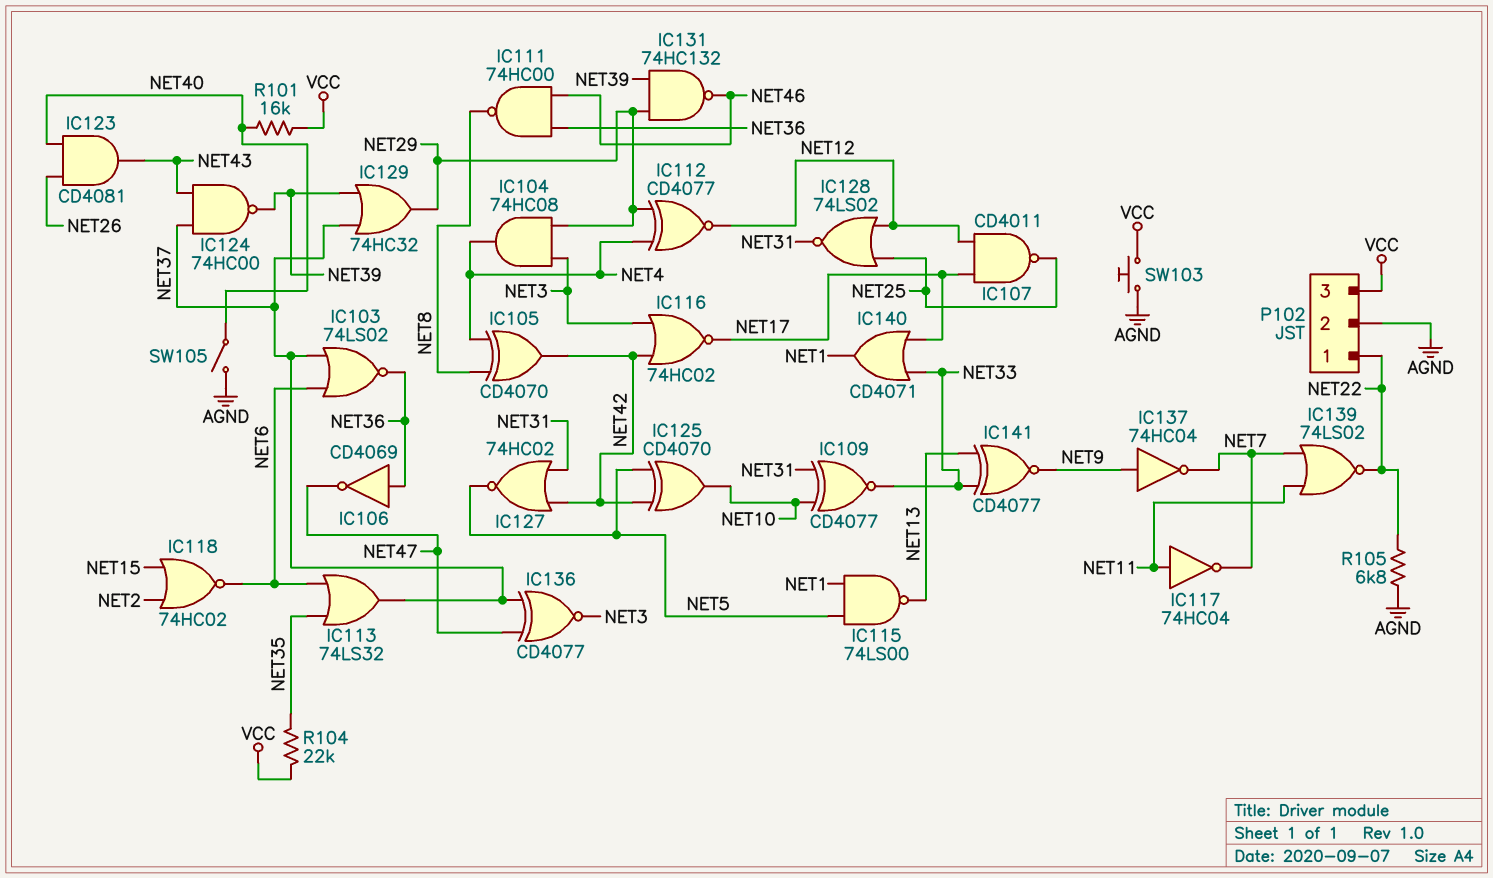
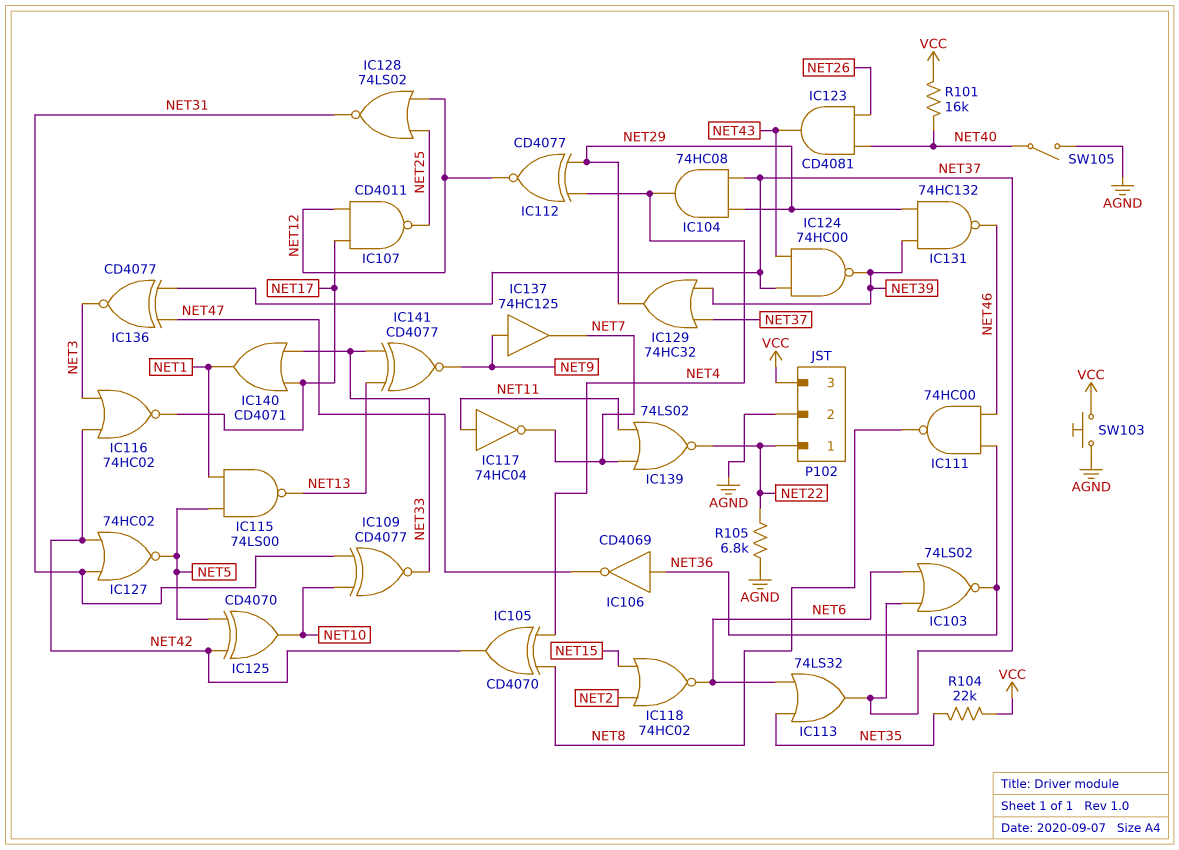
IC104: AND 74HC08 (in NET3, in NET29, out NET4) -> AND 74HC08 (in NET29, in NET37, out NET4)
IC137: NOT 74HC04 (in NET9, out NET7) -> buffer 74HC125 (in NET9, out NET7)

